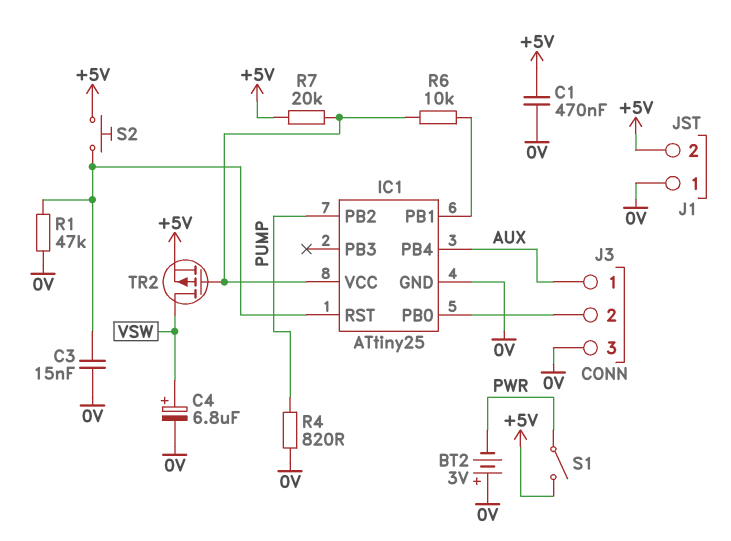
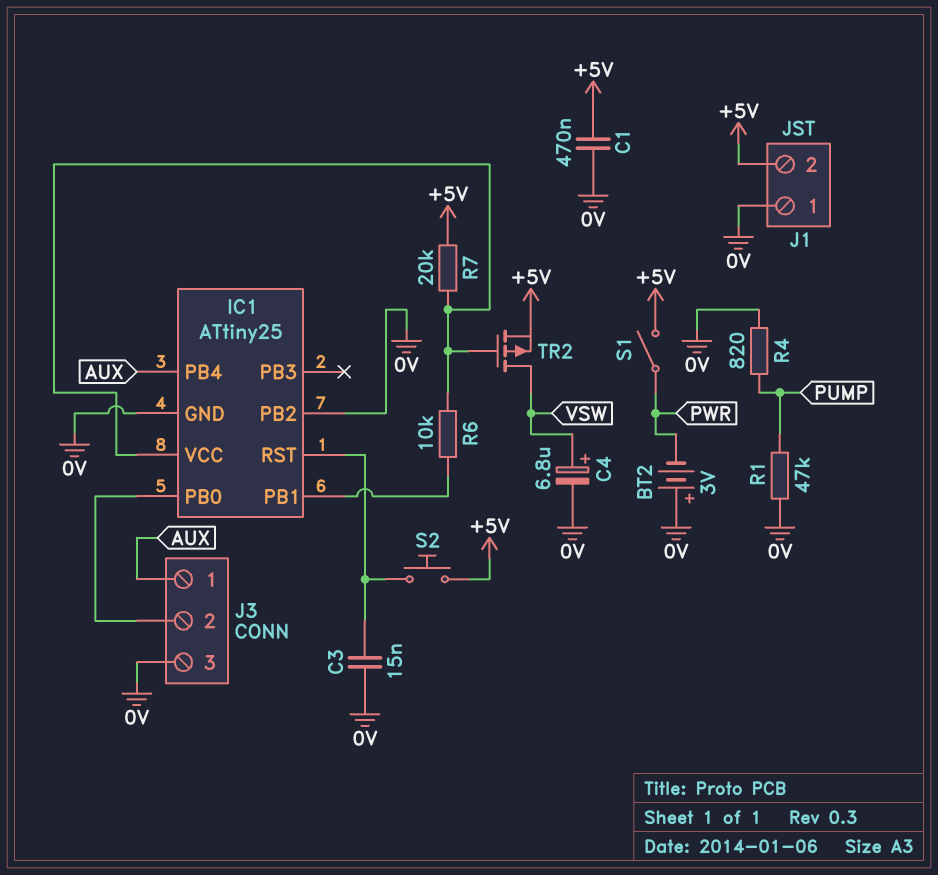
IC1 pin PB2: PUMP -> 0V
R1: 47k (0V, IC1/RST) -> 47k (0V, PUMP)

